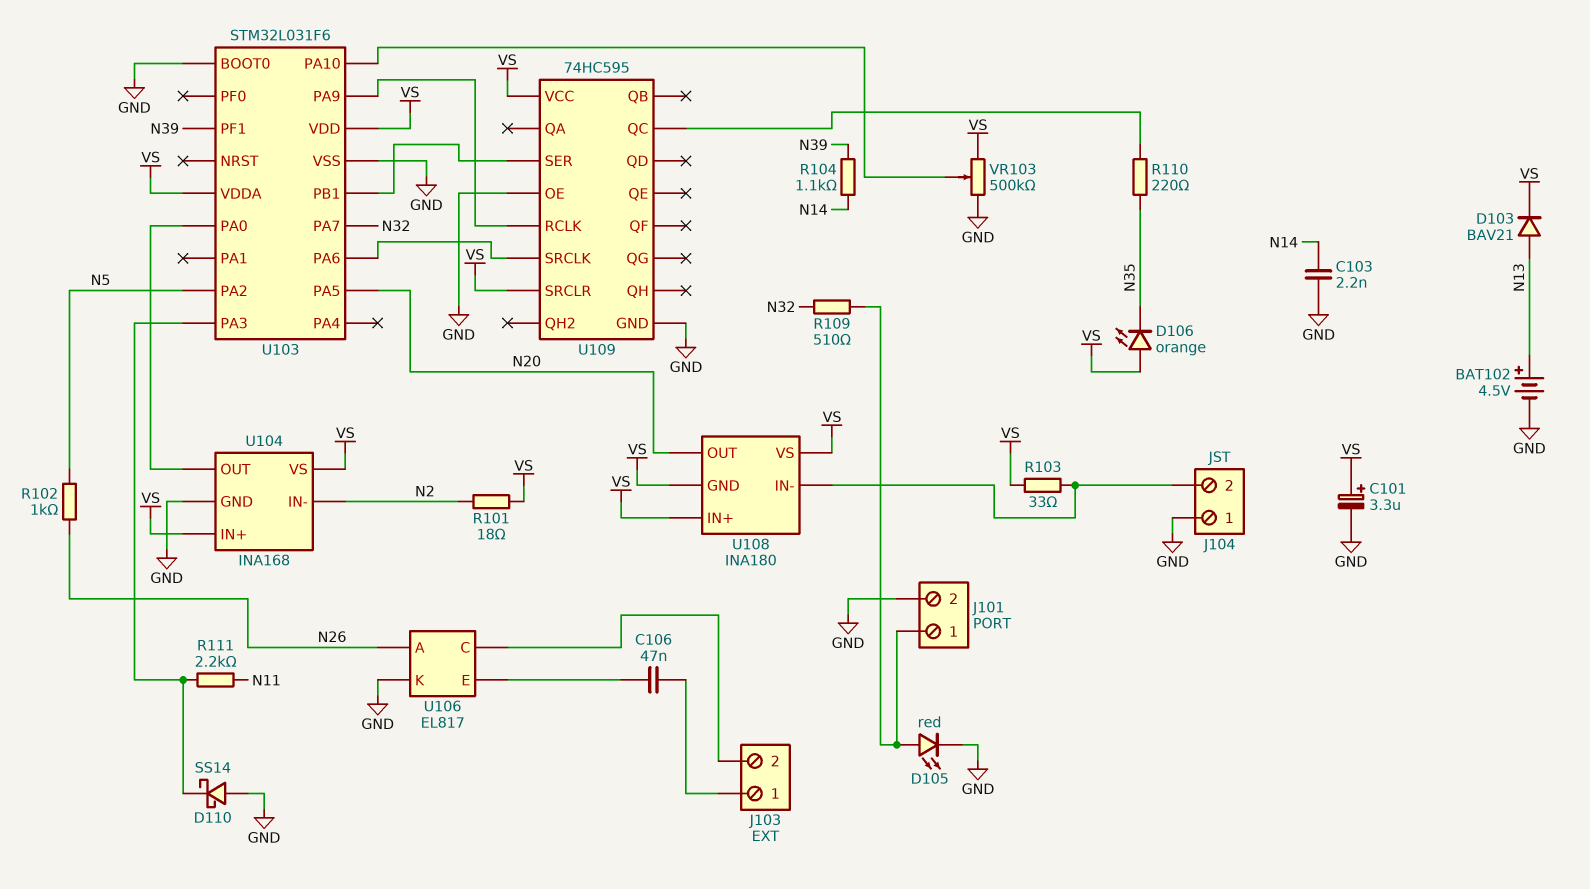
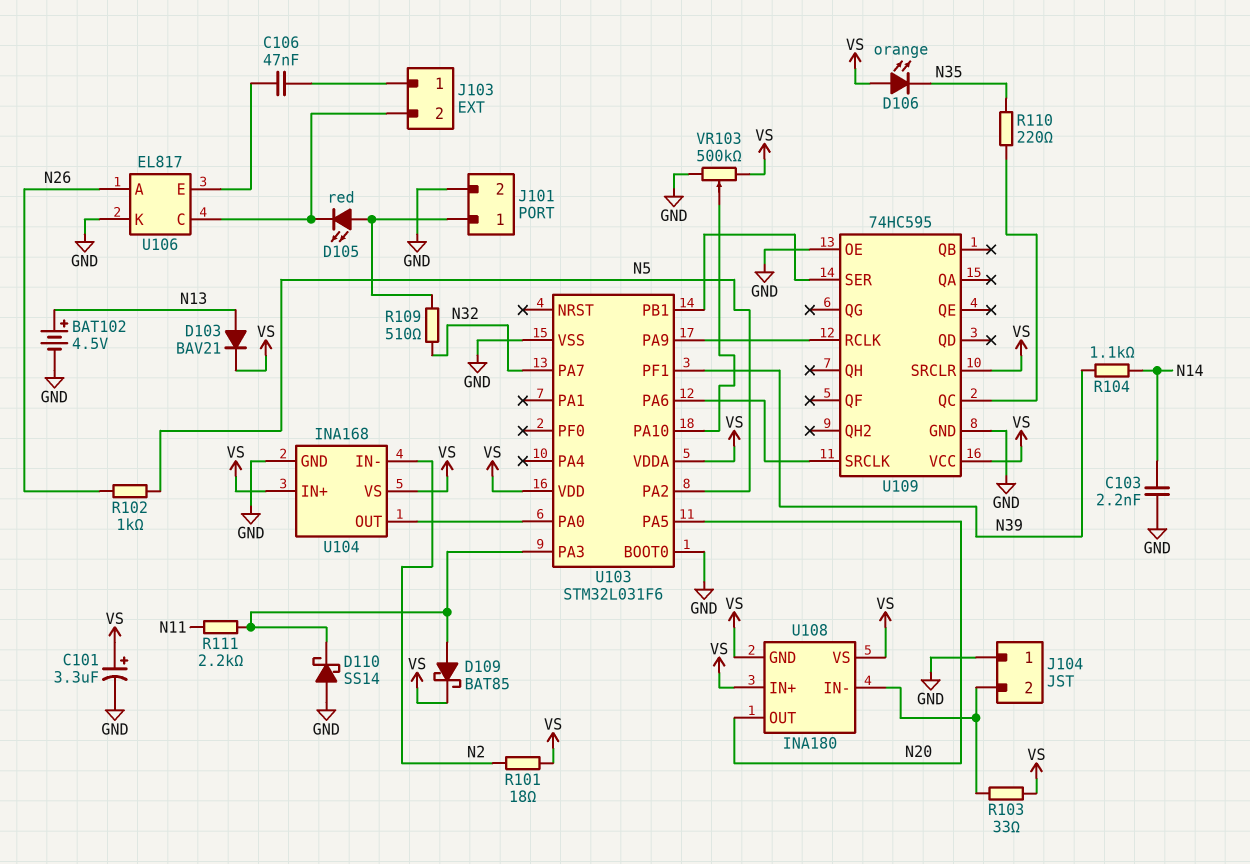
D105: LED red (A J101/1, K GND) -> LED red (A J101/1, K J103/2)
D109: none -> schottky BAT85 (A U103/PA3, K VS)

